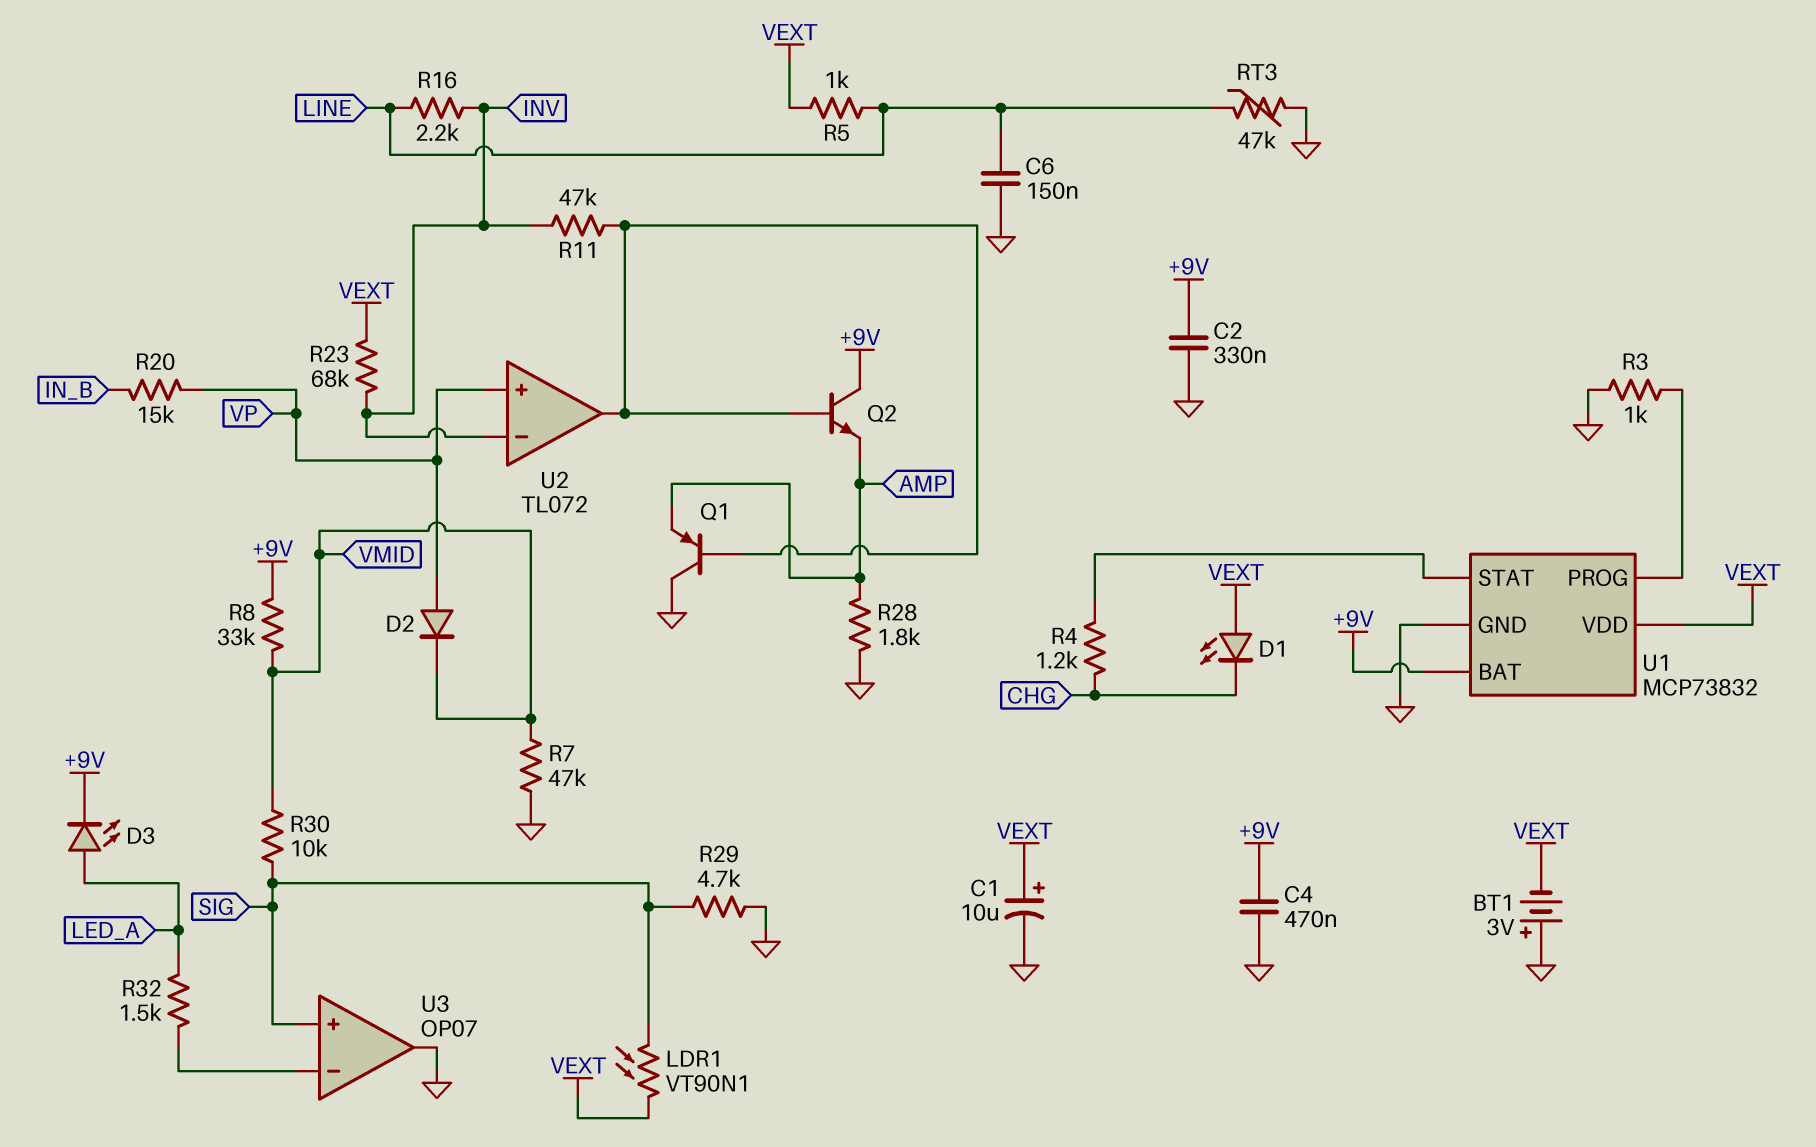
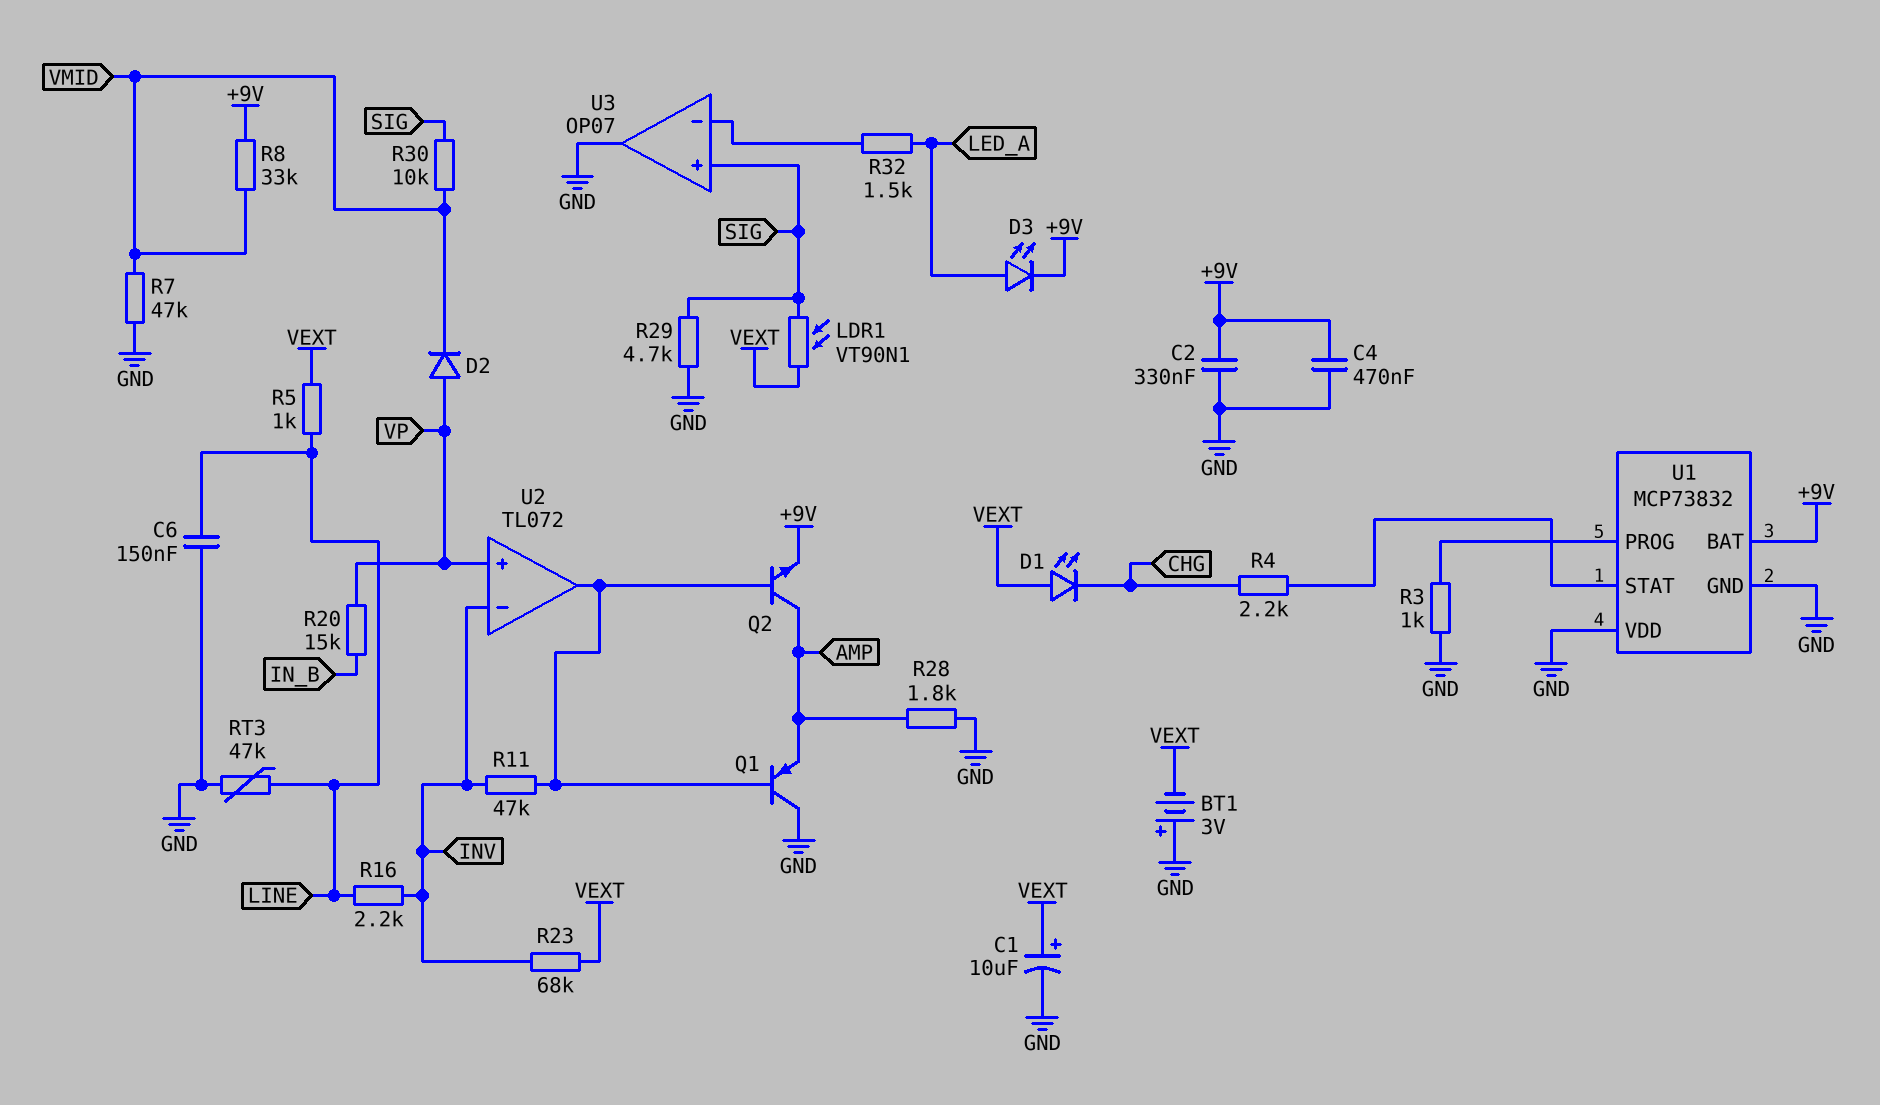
Q2: NPN (B U2/out, C +9V, E AMP) -> NPN (B U2/out, C AMP, E +9V)
R4: 1.2k (CHG, U1/STAT) -> 2.2k (CHG, U1/STAT)
U1 pin VDD: VEXT -> GND

